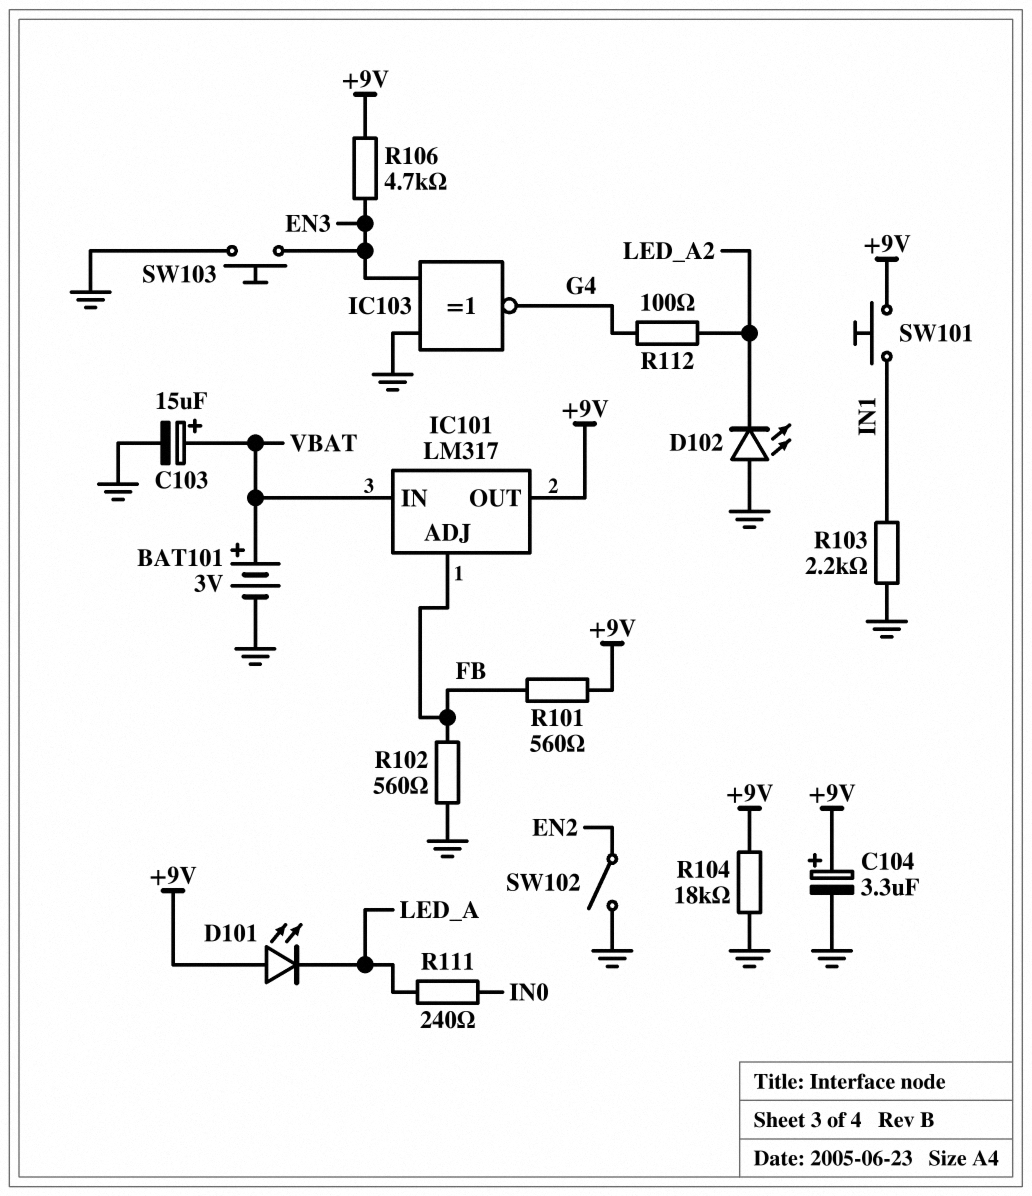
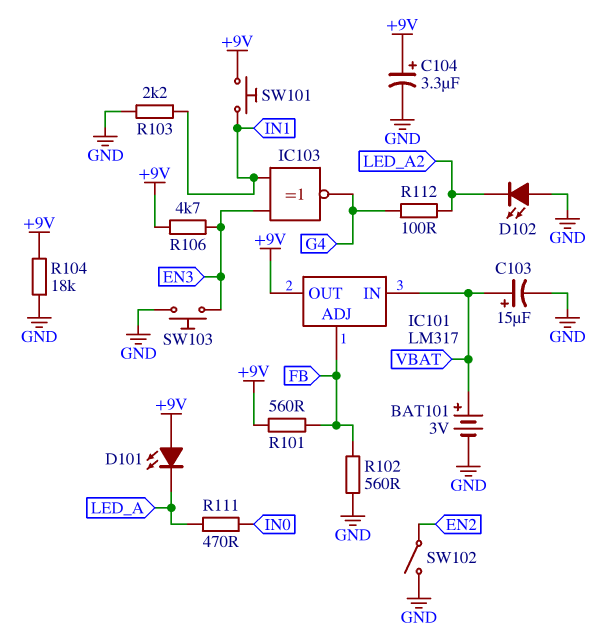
IC103: XNOR (in EN3, in GND, out G4) -> XNOR (in EN3, in IN1, out G4)
R111: 240 (IN0, LED_A) -> 470 (IN0, LED_A)

